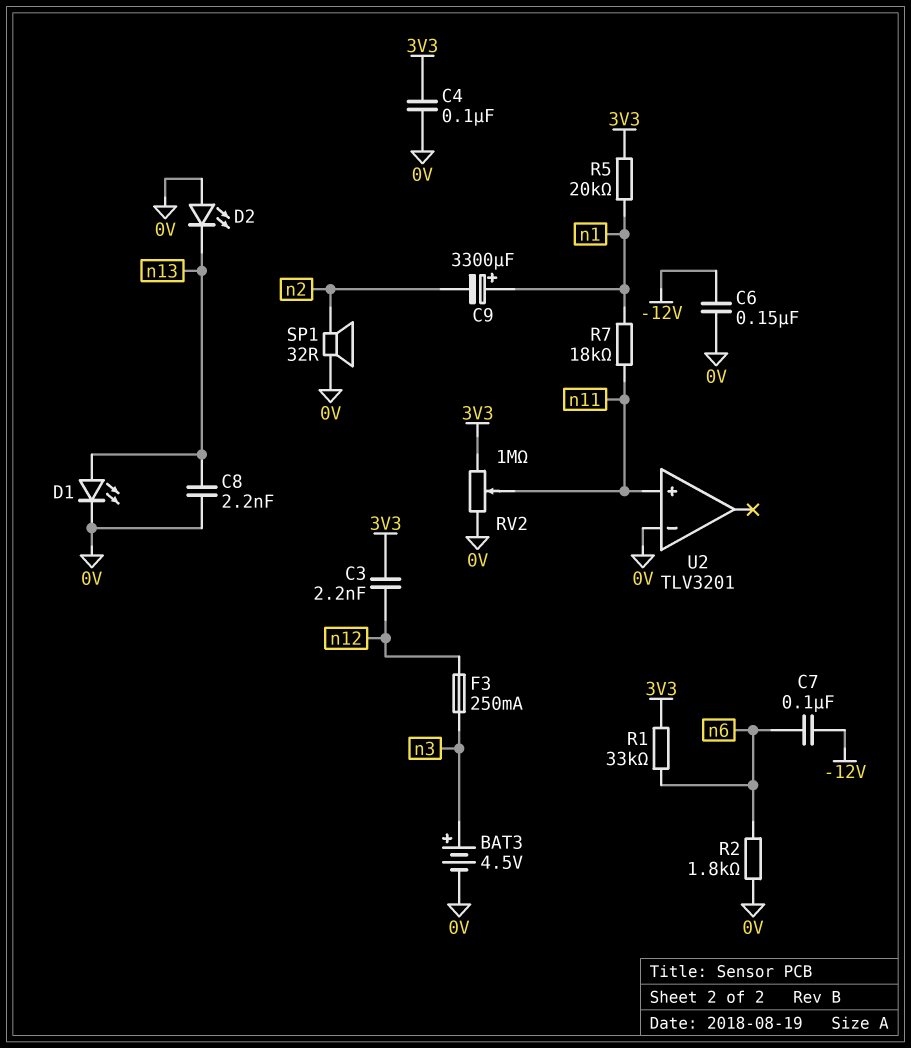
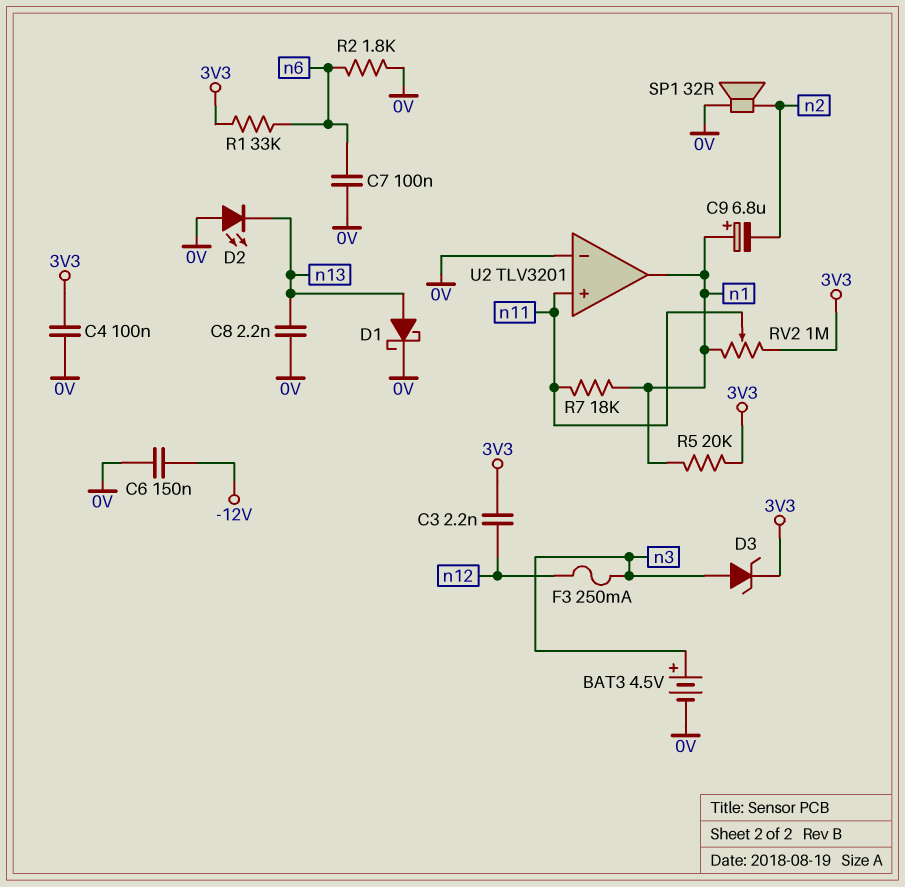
C7: 100nF (-12V, n6) -> 100nF (0V, n6)
C9: 3300uF (plus n1, minus n2) -> 6.8uF (plus n1, minus n2)
D1: LED (A n13, K 0V) -> schottky (A n13, K 0V)
D3: none -> zener (A n3, K 3V3)
RV2: 1M (0V, 3V3, wiper n11) -> 1M (3V3, n1, wiper n11)
U2 pin out: none -> n1

